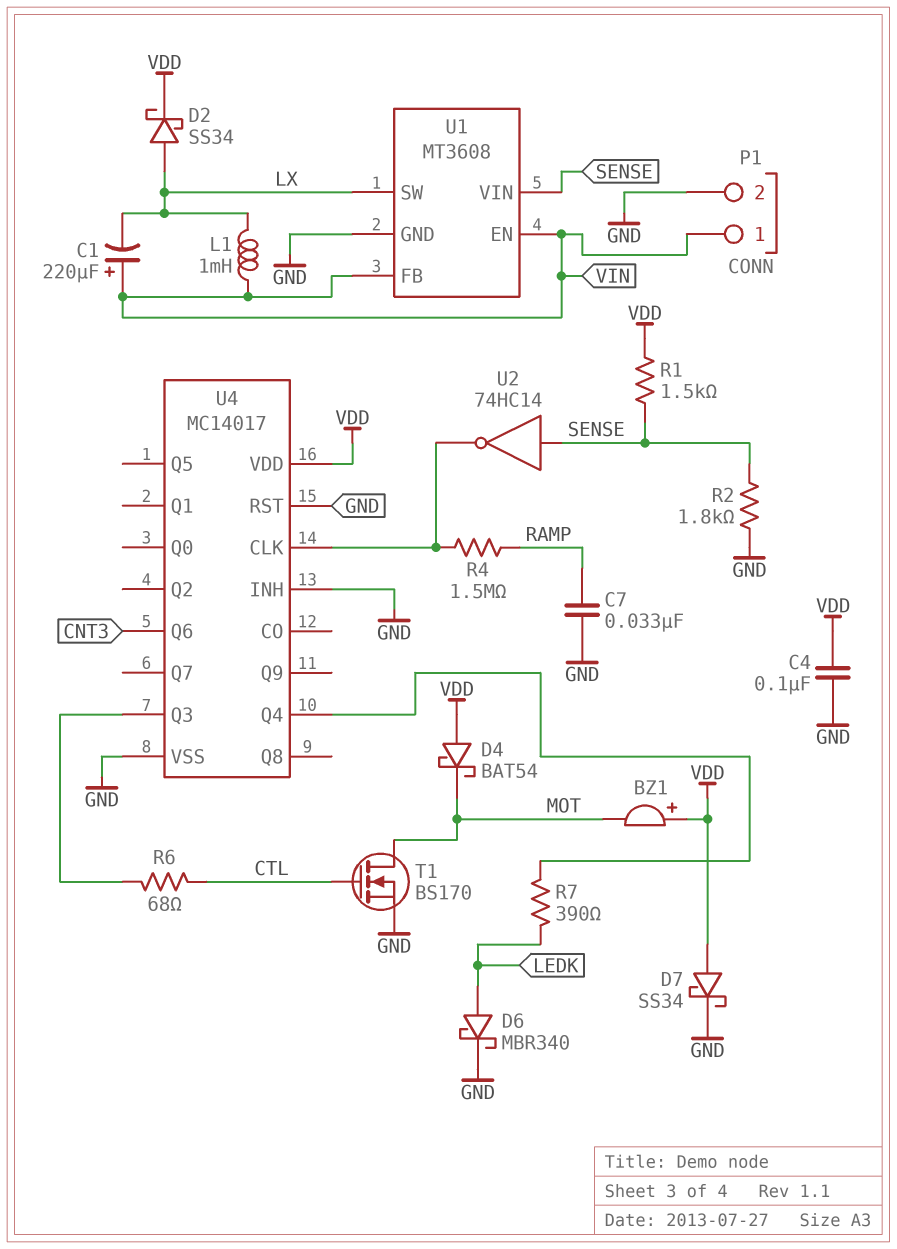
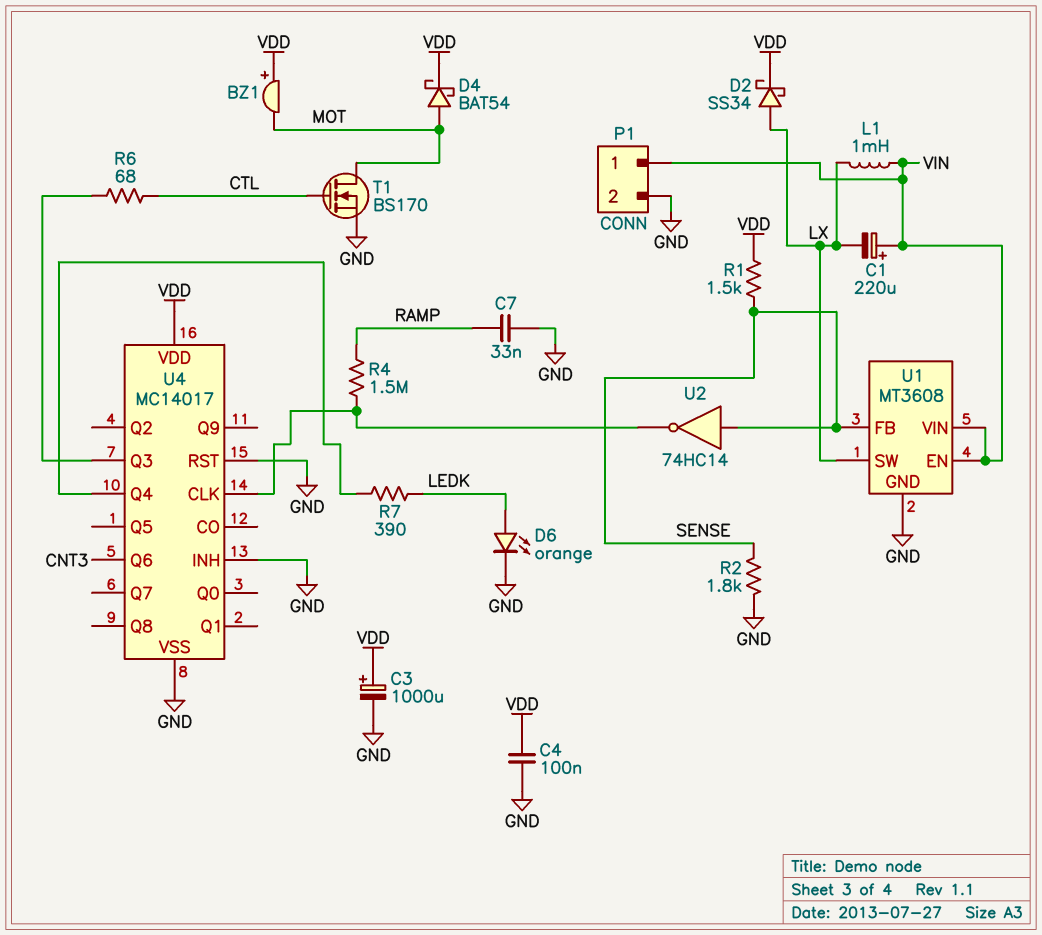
C3: none -> 1000uF (plus VDD, minus GND)
D4: schottky BAT54 (A VDD, K MOT) -> schottky BAT54 (A MOT, K VDD)
D6: schottky MBR340 (A LEDK, K GND) -> LED orange (A LEDK, K GND)
D7: schottky SS34 (A VDD, K GND) -> none
U1 pin FB: VIN -> SENSE
U1 pin VIN: SENSE -> VIN

